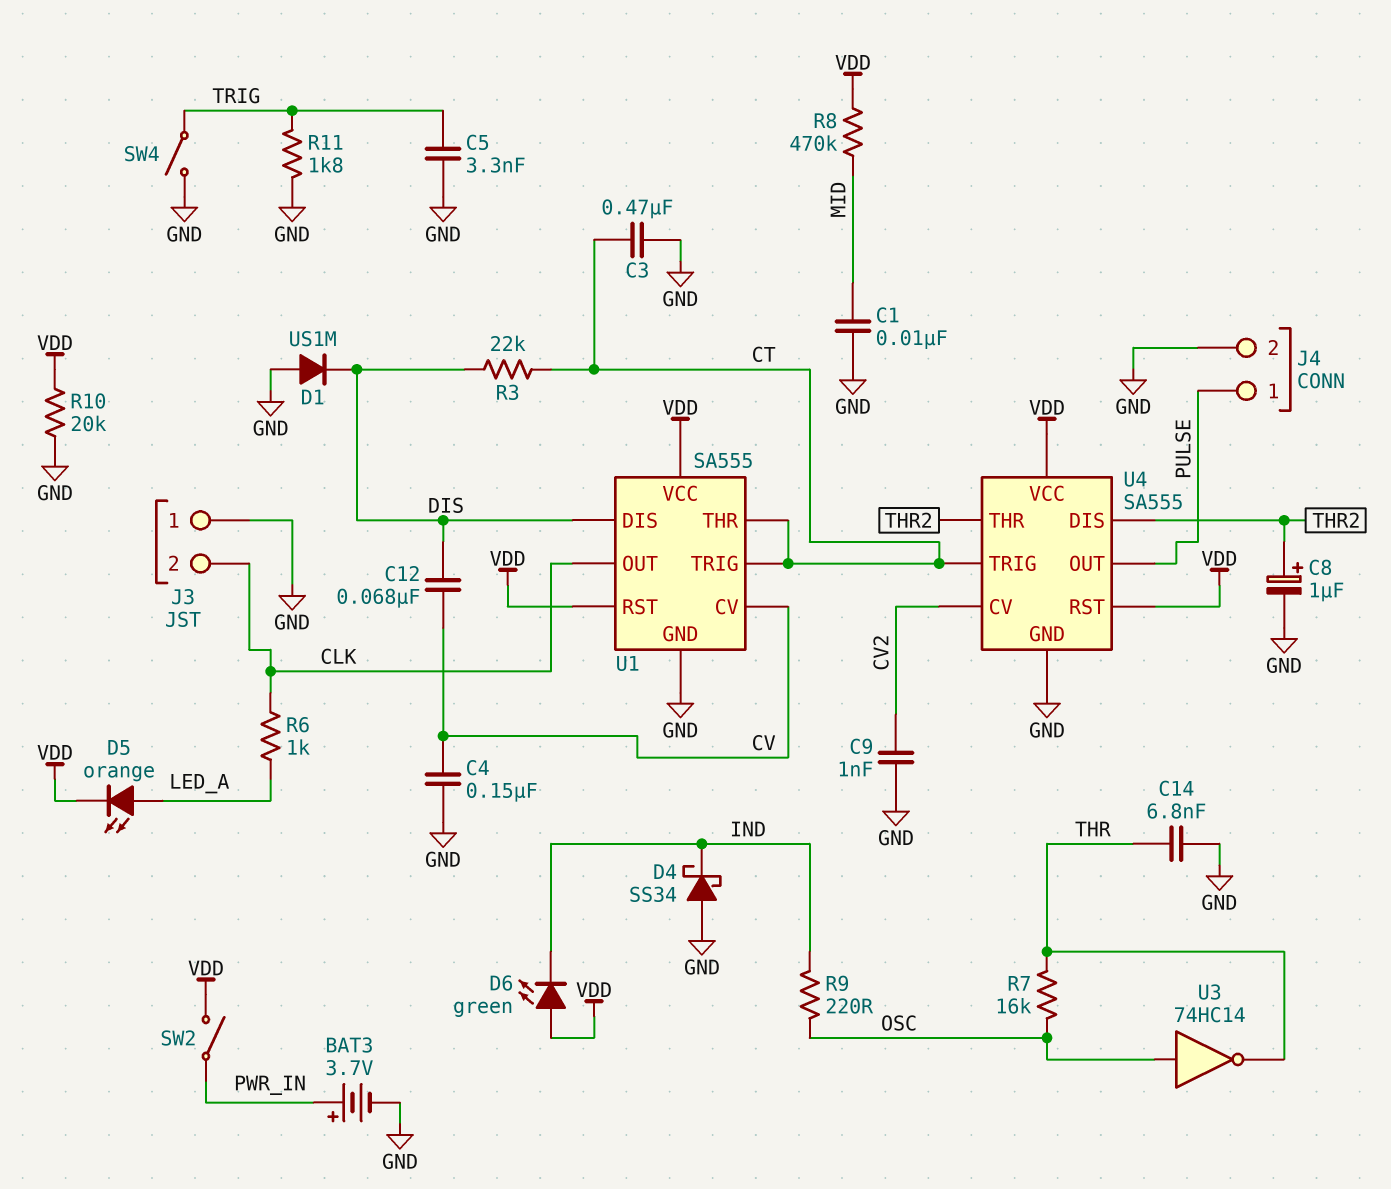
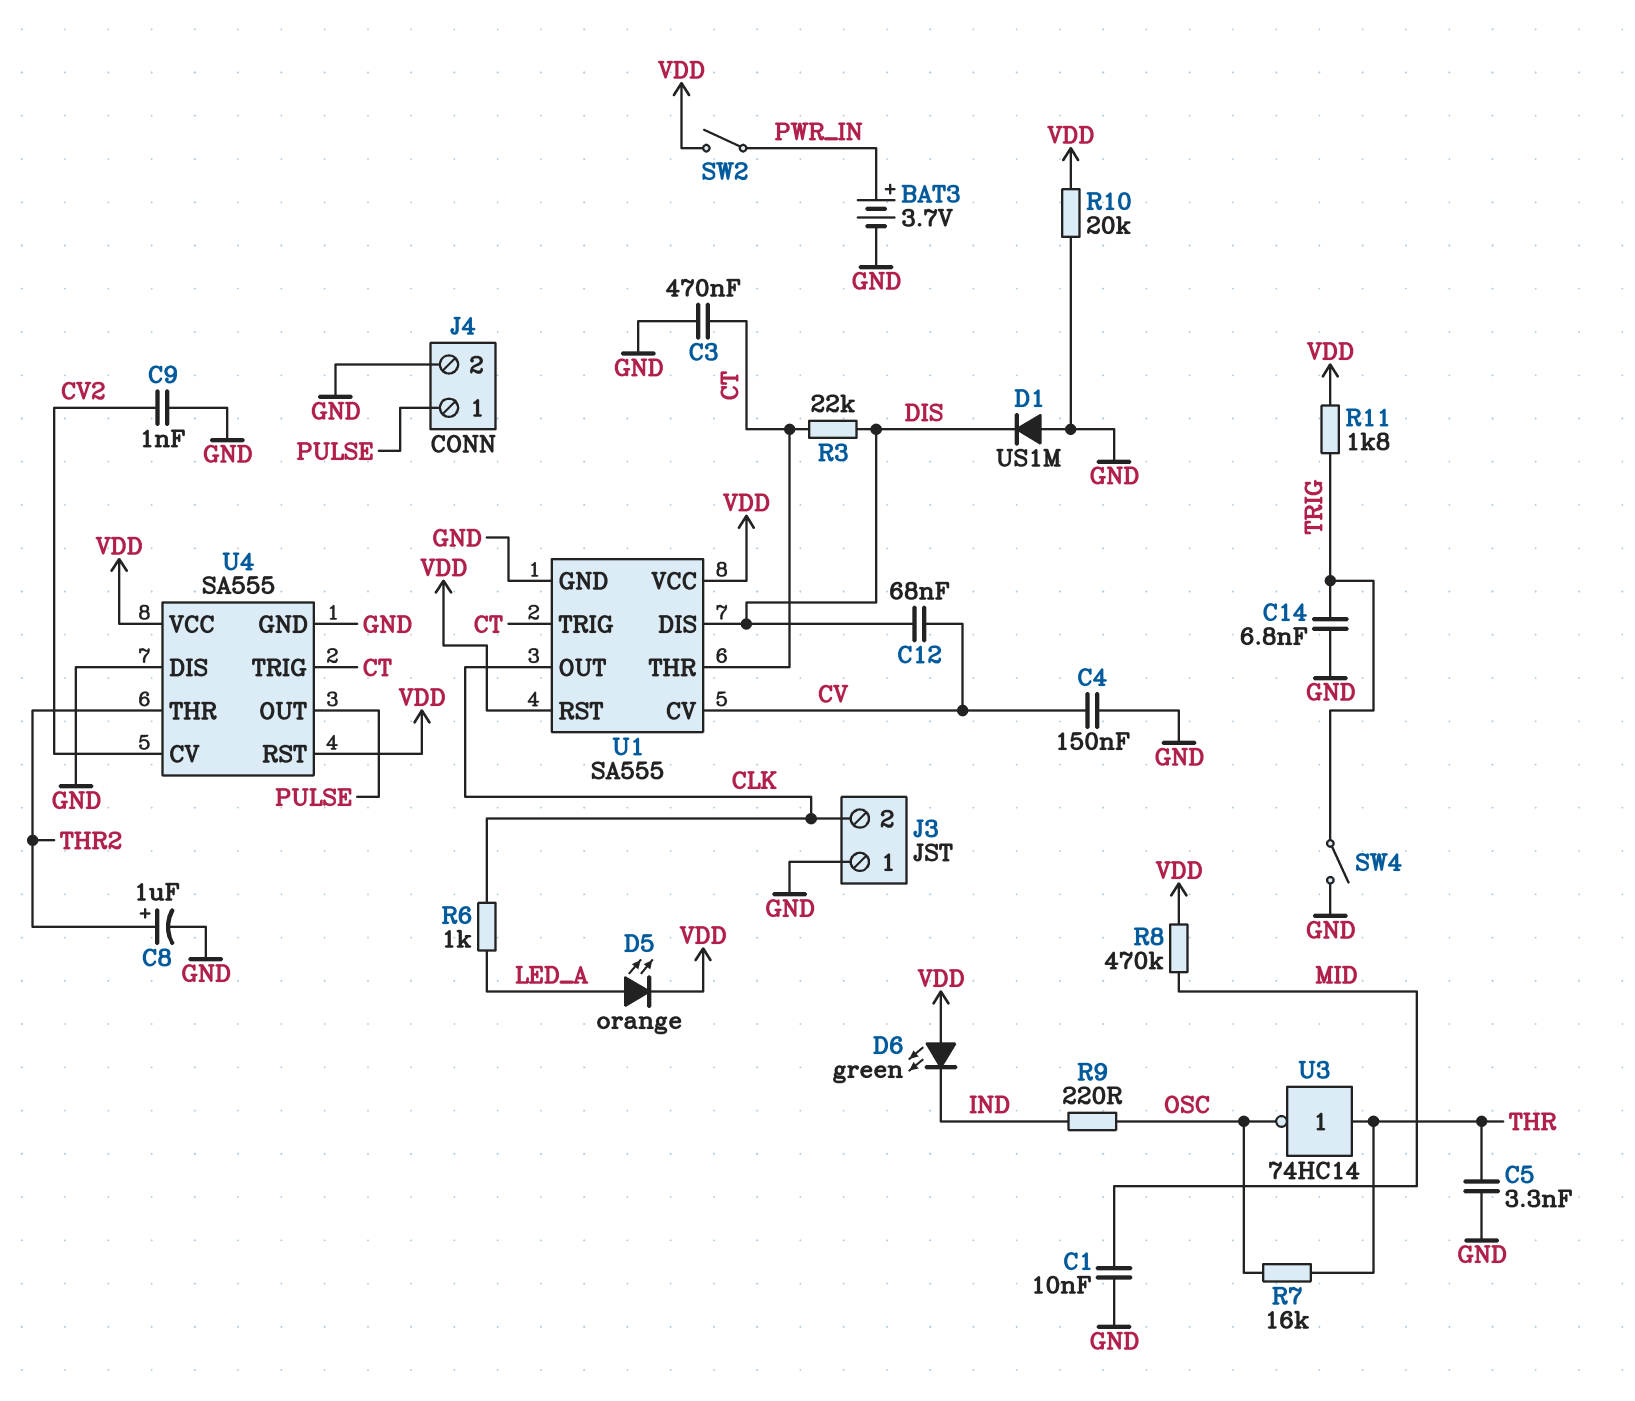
C5: 3.3nF (GND, TRIG) -> 3.3nF (GND, THR)
C14: 6.8nF (GND, THR) -> 6.8nF (GND, TRIG)
D4: schottky SS34 (A GND, K IND) -> none
R11: 1.8k (GND, TRIG) -> 1.8k (TRIG, VDD)
U3: NOT 74HC14 (in OSC, out THR) -> NOT 74HC14 (in THR, out OSC)
U4 pin DIS: THR2 -> GND

